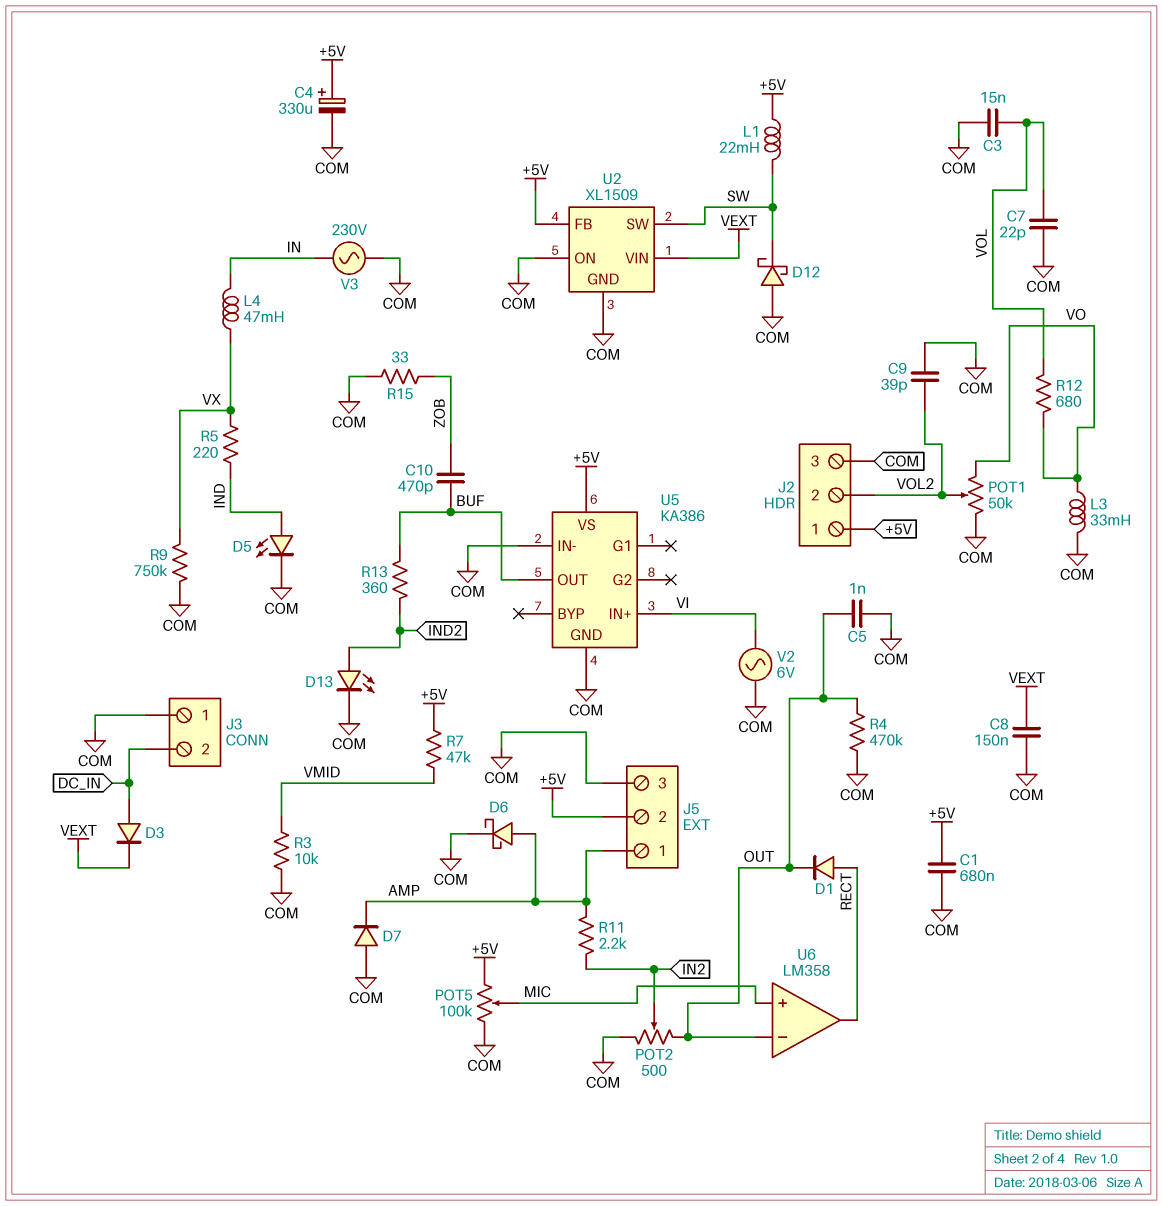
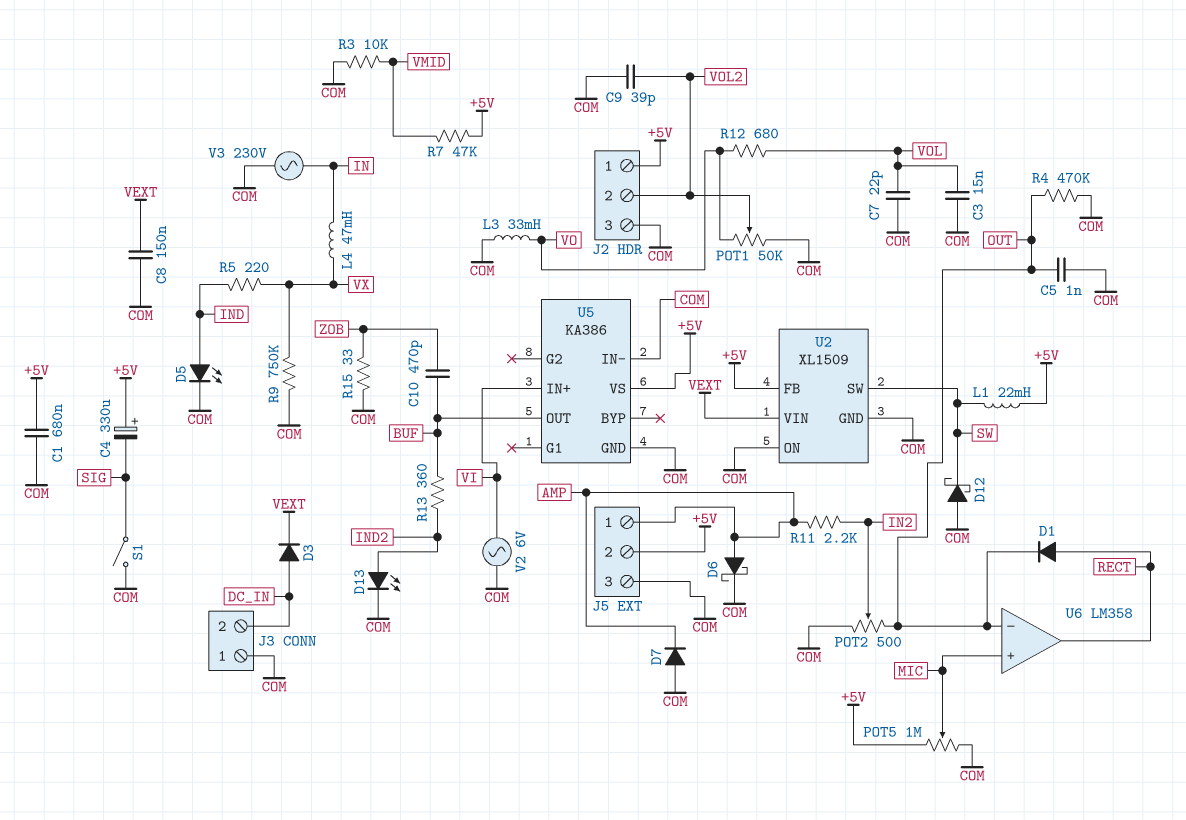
C4: 330uF (plus +5V, minus COM) -> 330uF (plus +5V, minus SIG)
POT5: 100k (+5V, COM, wiper MIC) -> 1M (+5V, COM, wiper MIC)
S1: none -> switch (COM, SIG)

